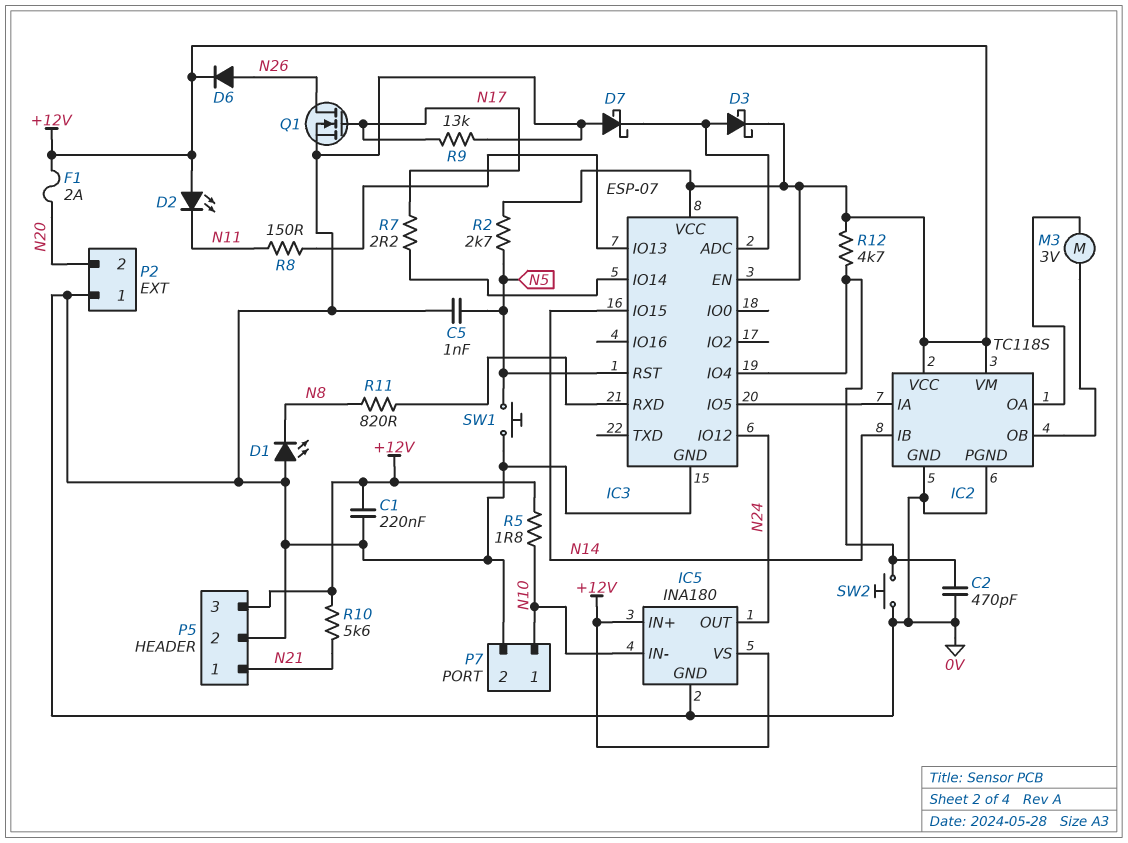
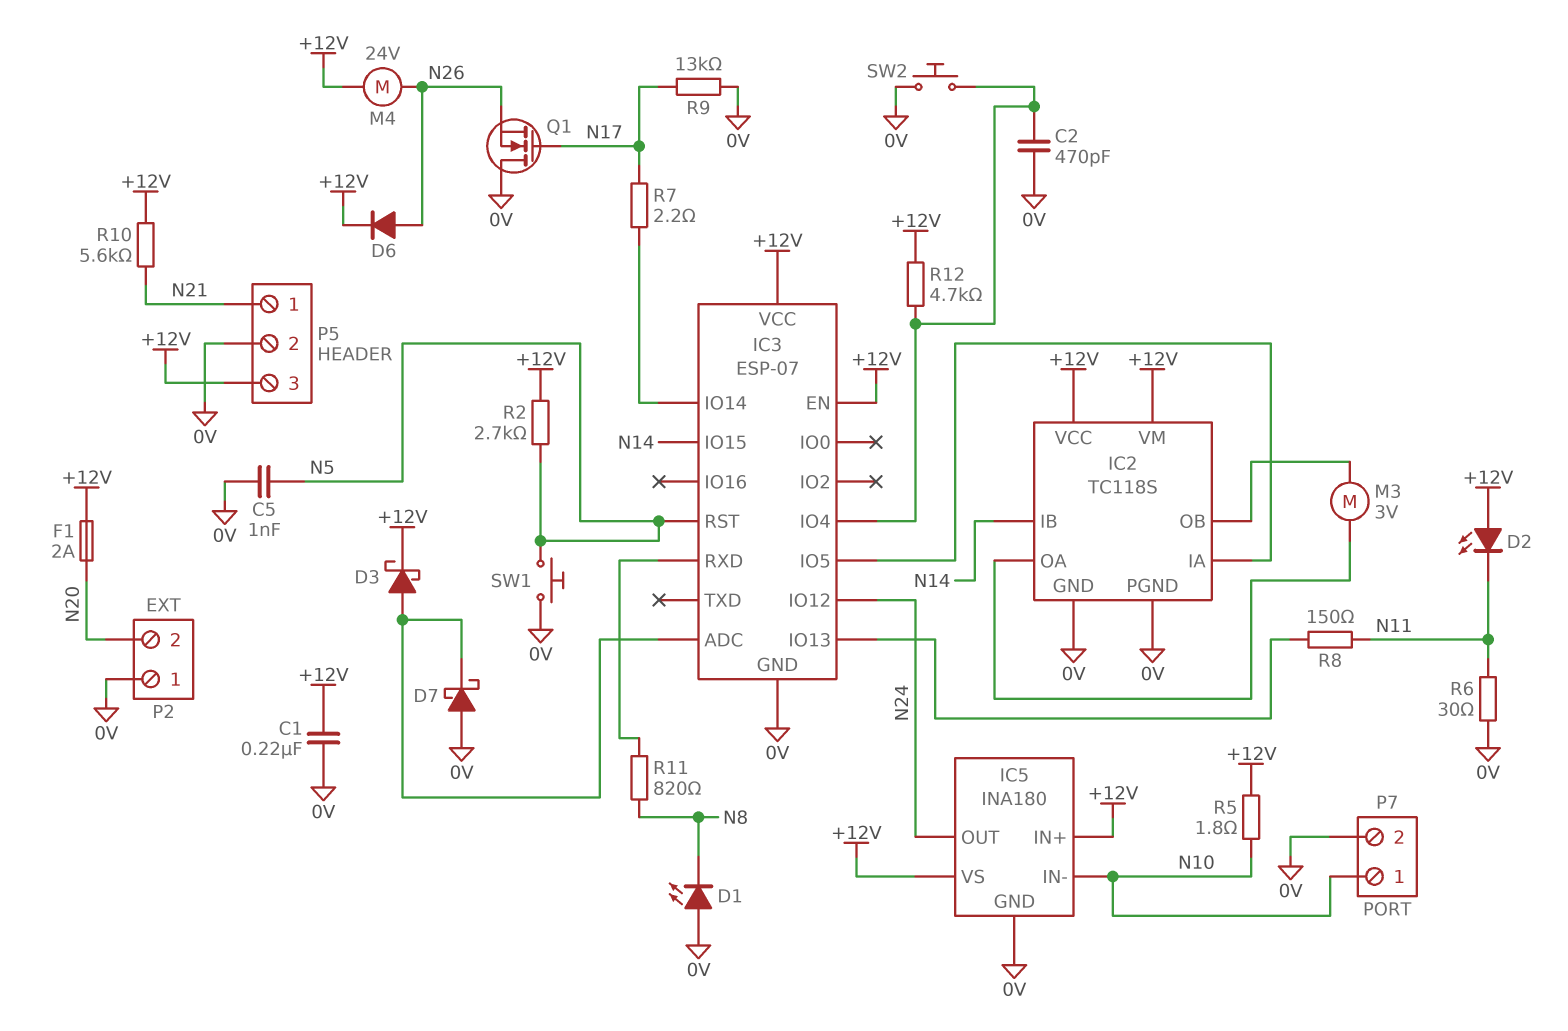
M4: none -> motor 24V (+12V, N26)
Q1: NMOS (G N17, D N26, S 0V) -> NMOS (G N17, D 0V, S N26)
R6: none -> 30 (0V, N11)

